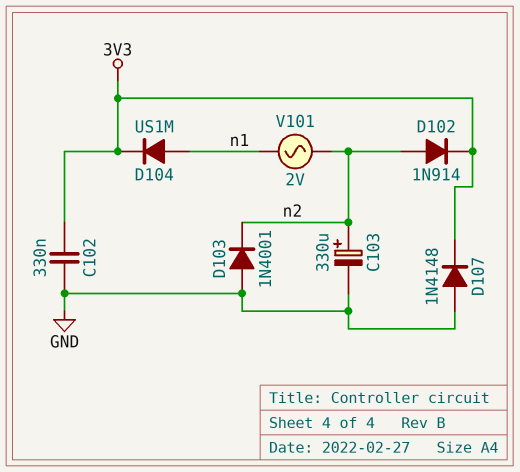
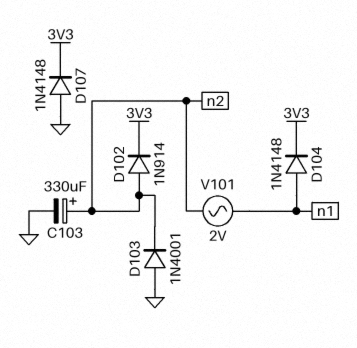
C102: 330nF (3V3, GND) -> none
D104: diode US1M (A n1, K 3V3) -> diode 1N4148 (A n1, K 3V3)

